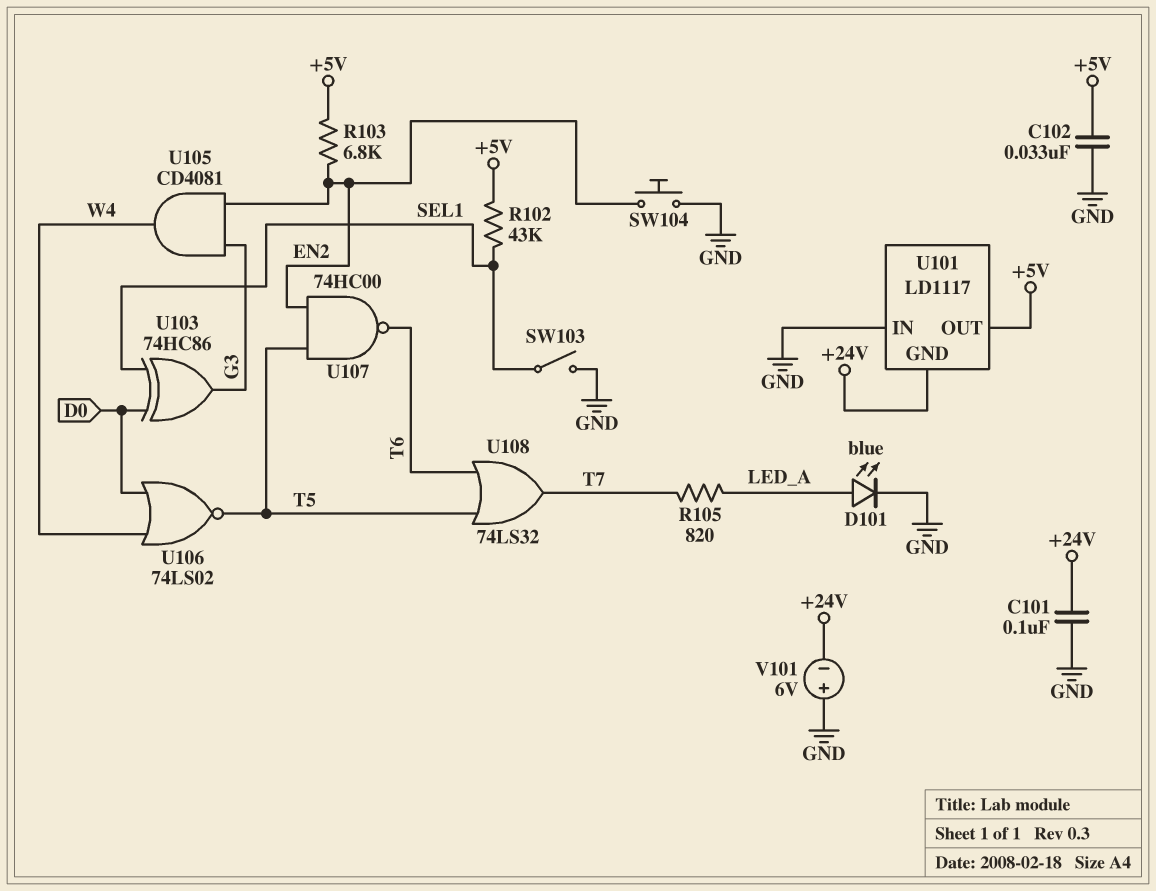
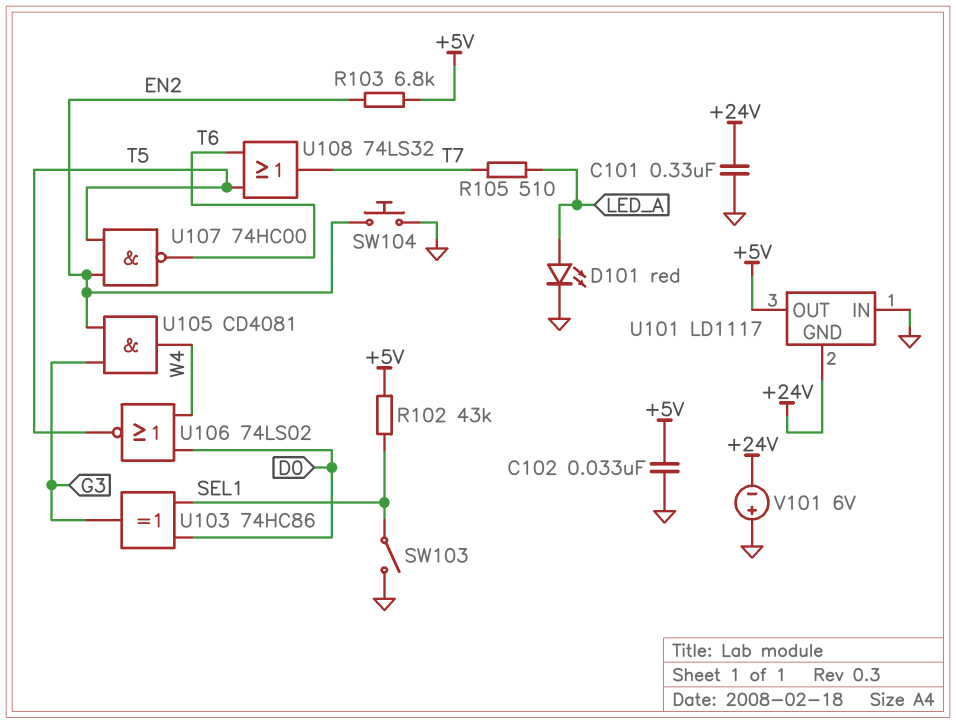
C101: 100nF (+24V, GND) -> 330nF (+24V, GND)
D101: LED blue (A LED_A, K GND) -> LED red (A LED_A, K GND)
R105: 820 (LED_A, T7) -> 510 (LED_A, T7)

